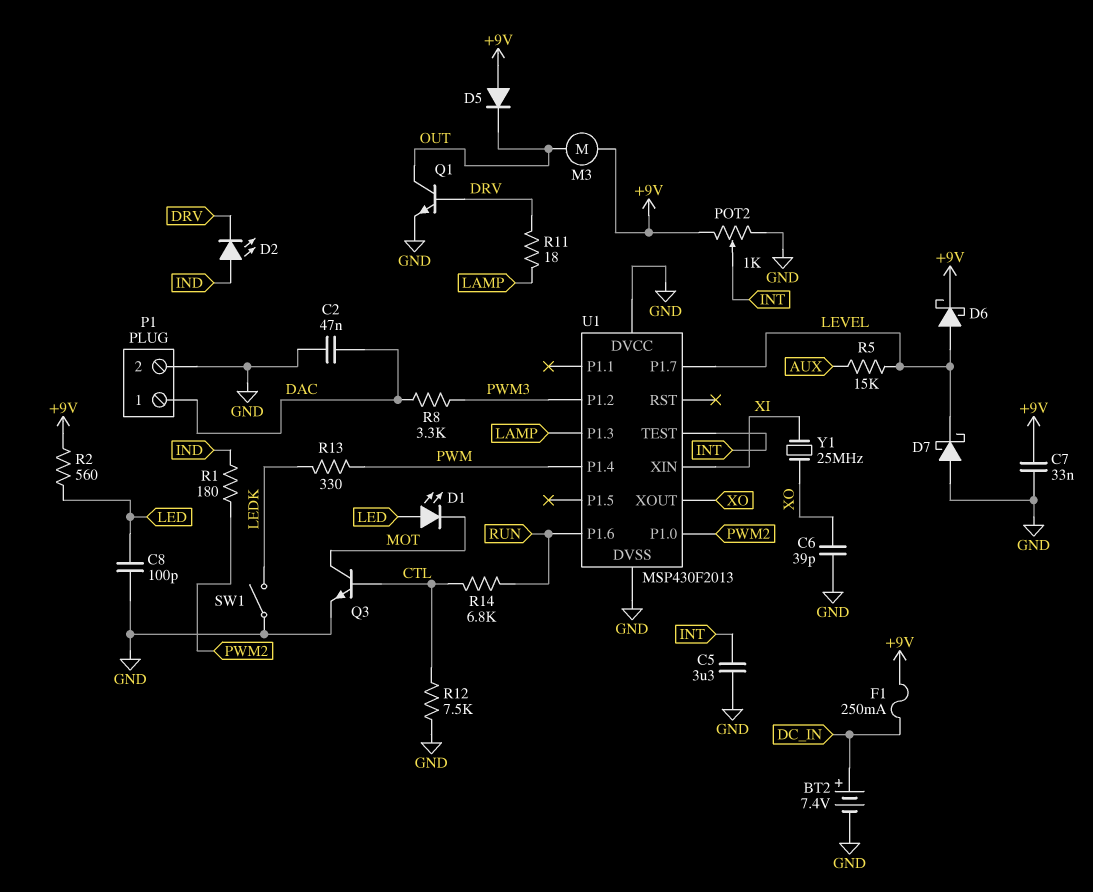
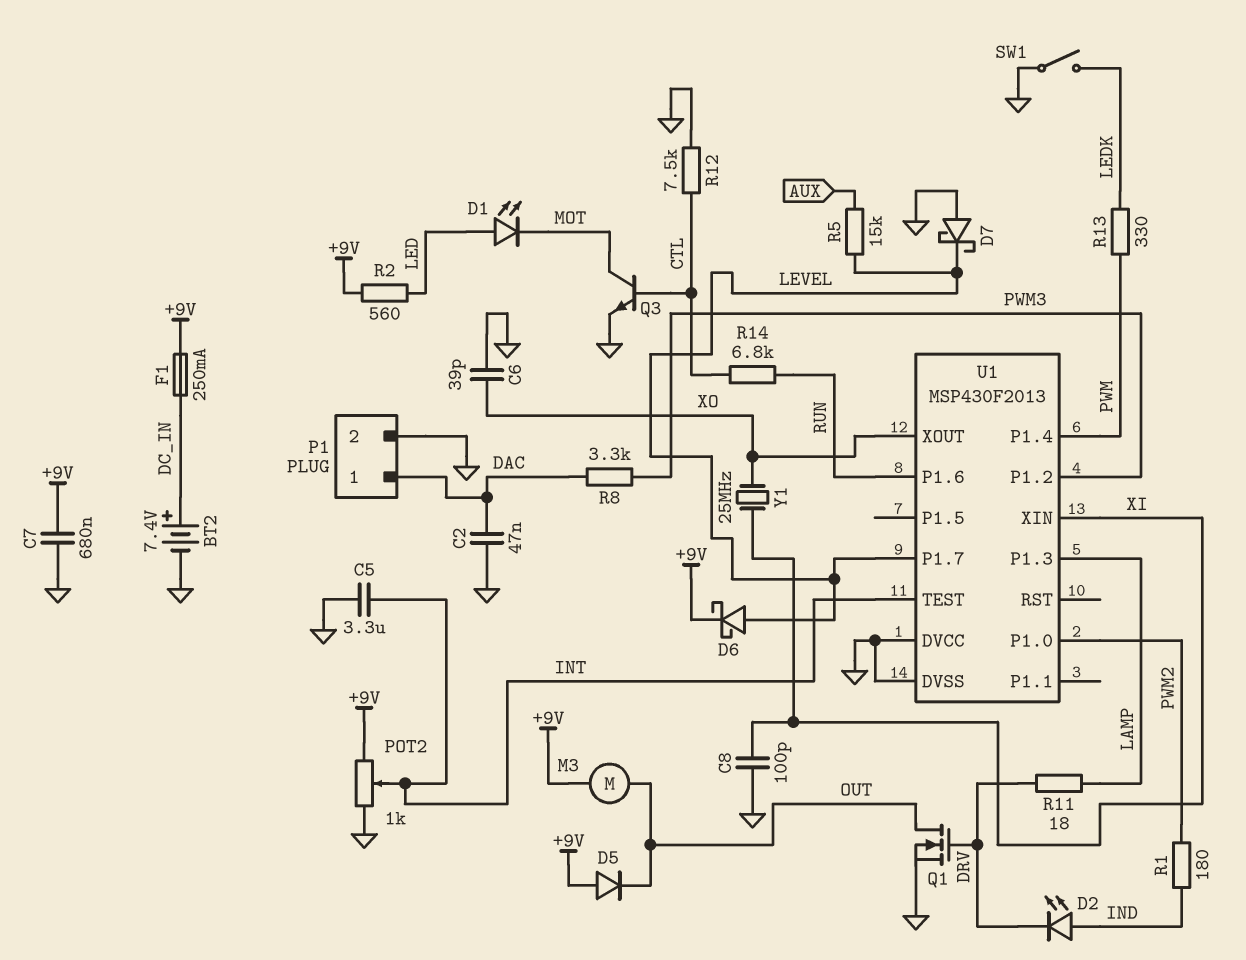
C7: 33nF (+9V, GND) -> 680nF (+9V, GND)
C8: 100pF (GND, LED) -> 100pF (GND, XI)
Q1: NPN (B DRV, C OUT, E GND) -> NMOS (G DRV, D OUT, S GND)

